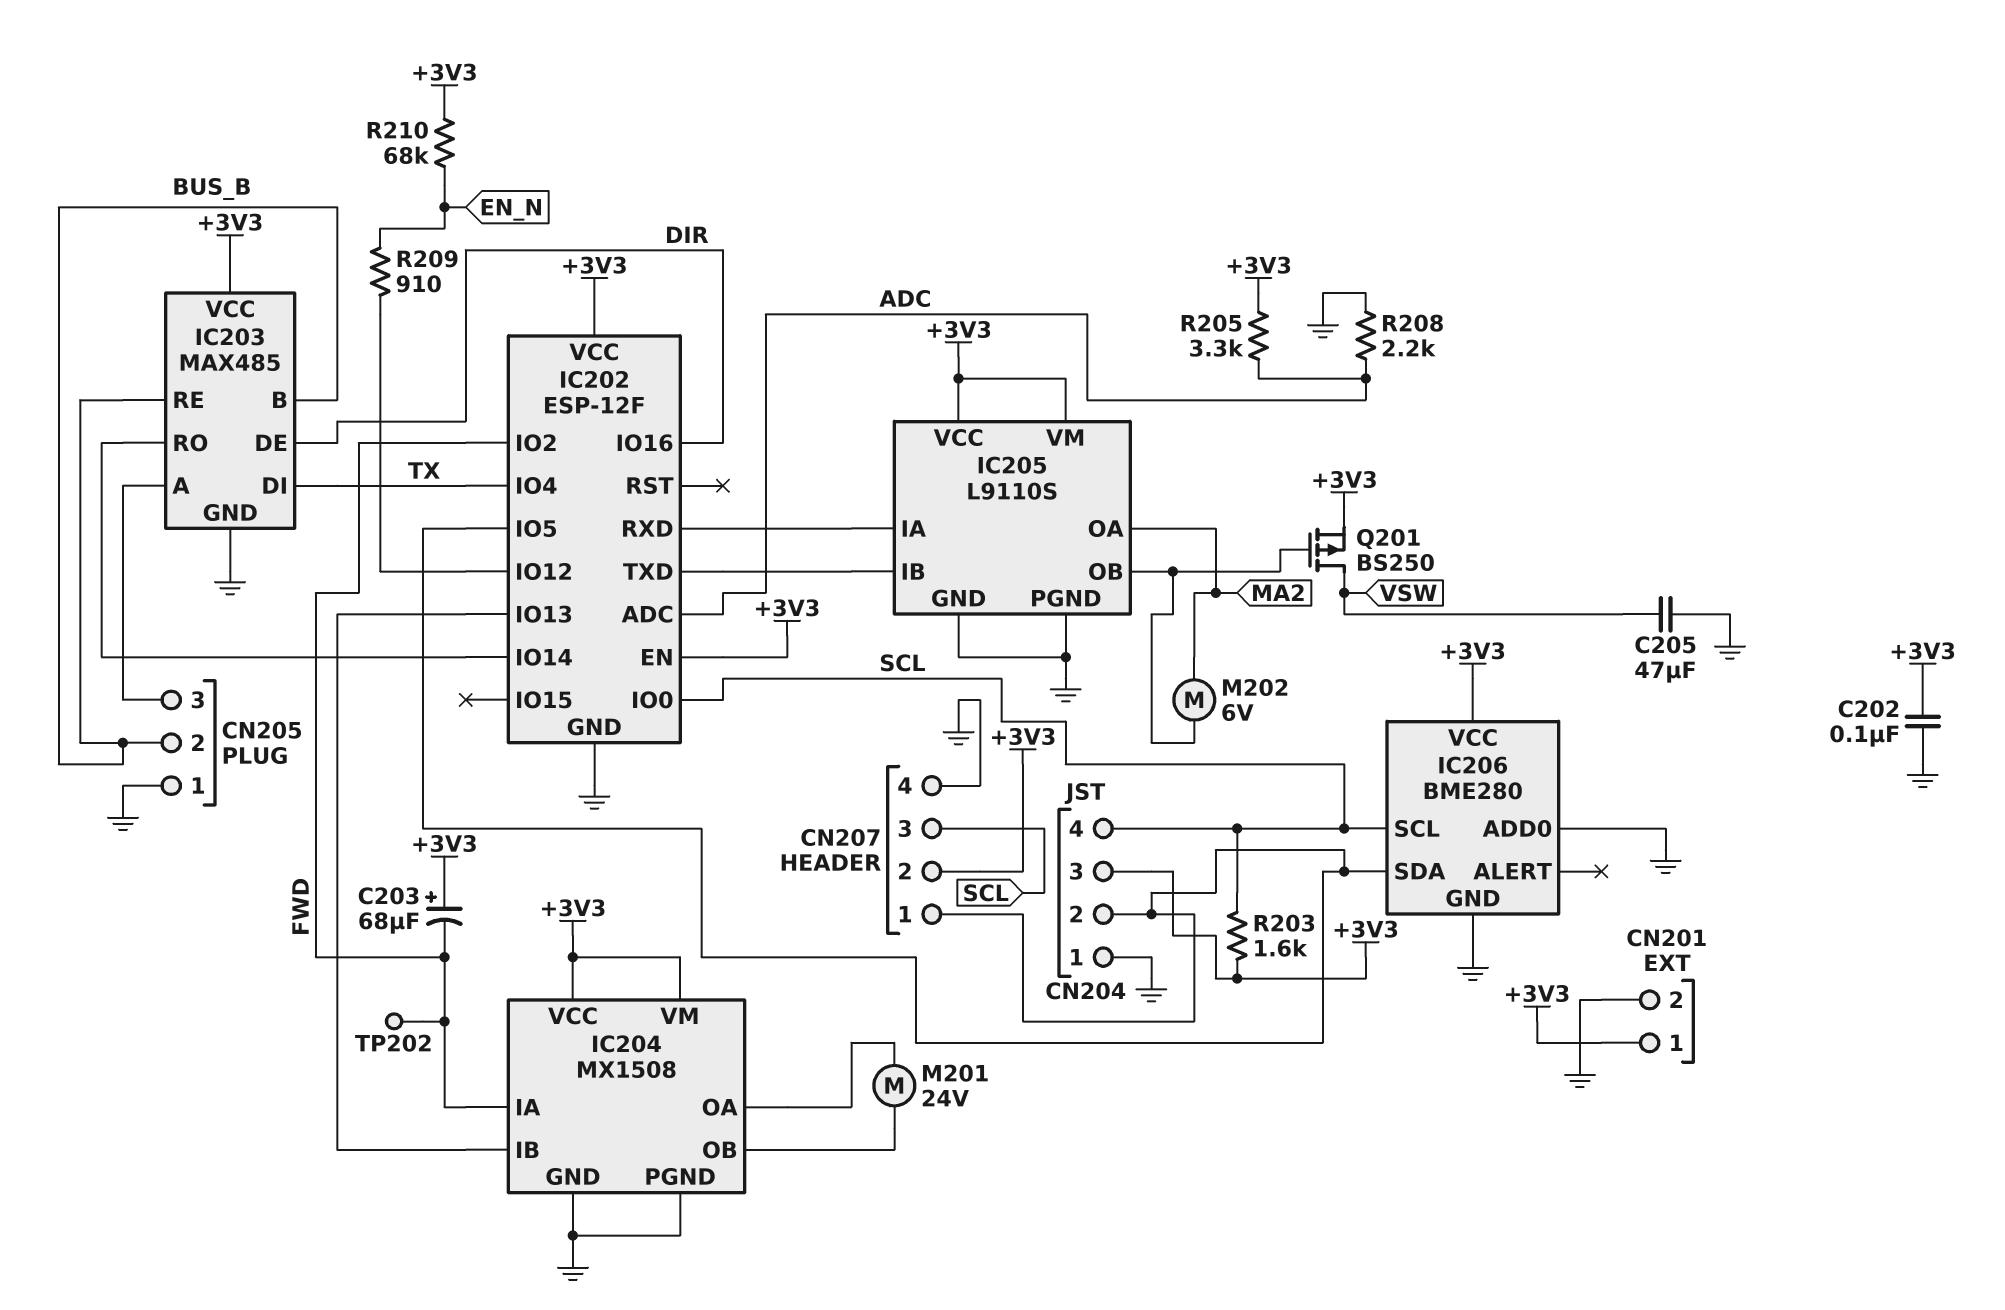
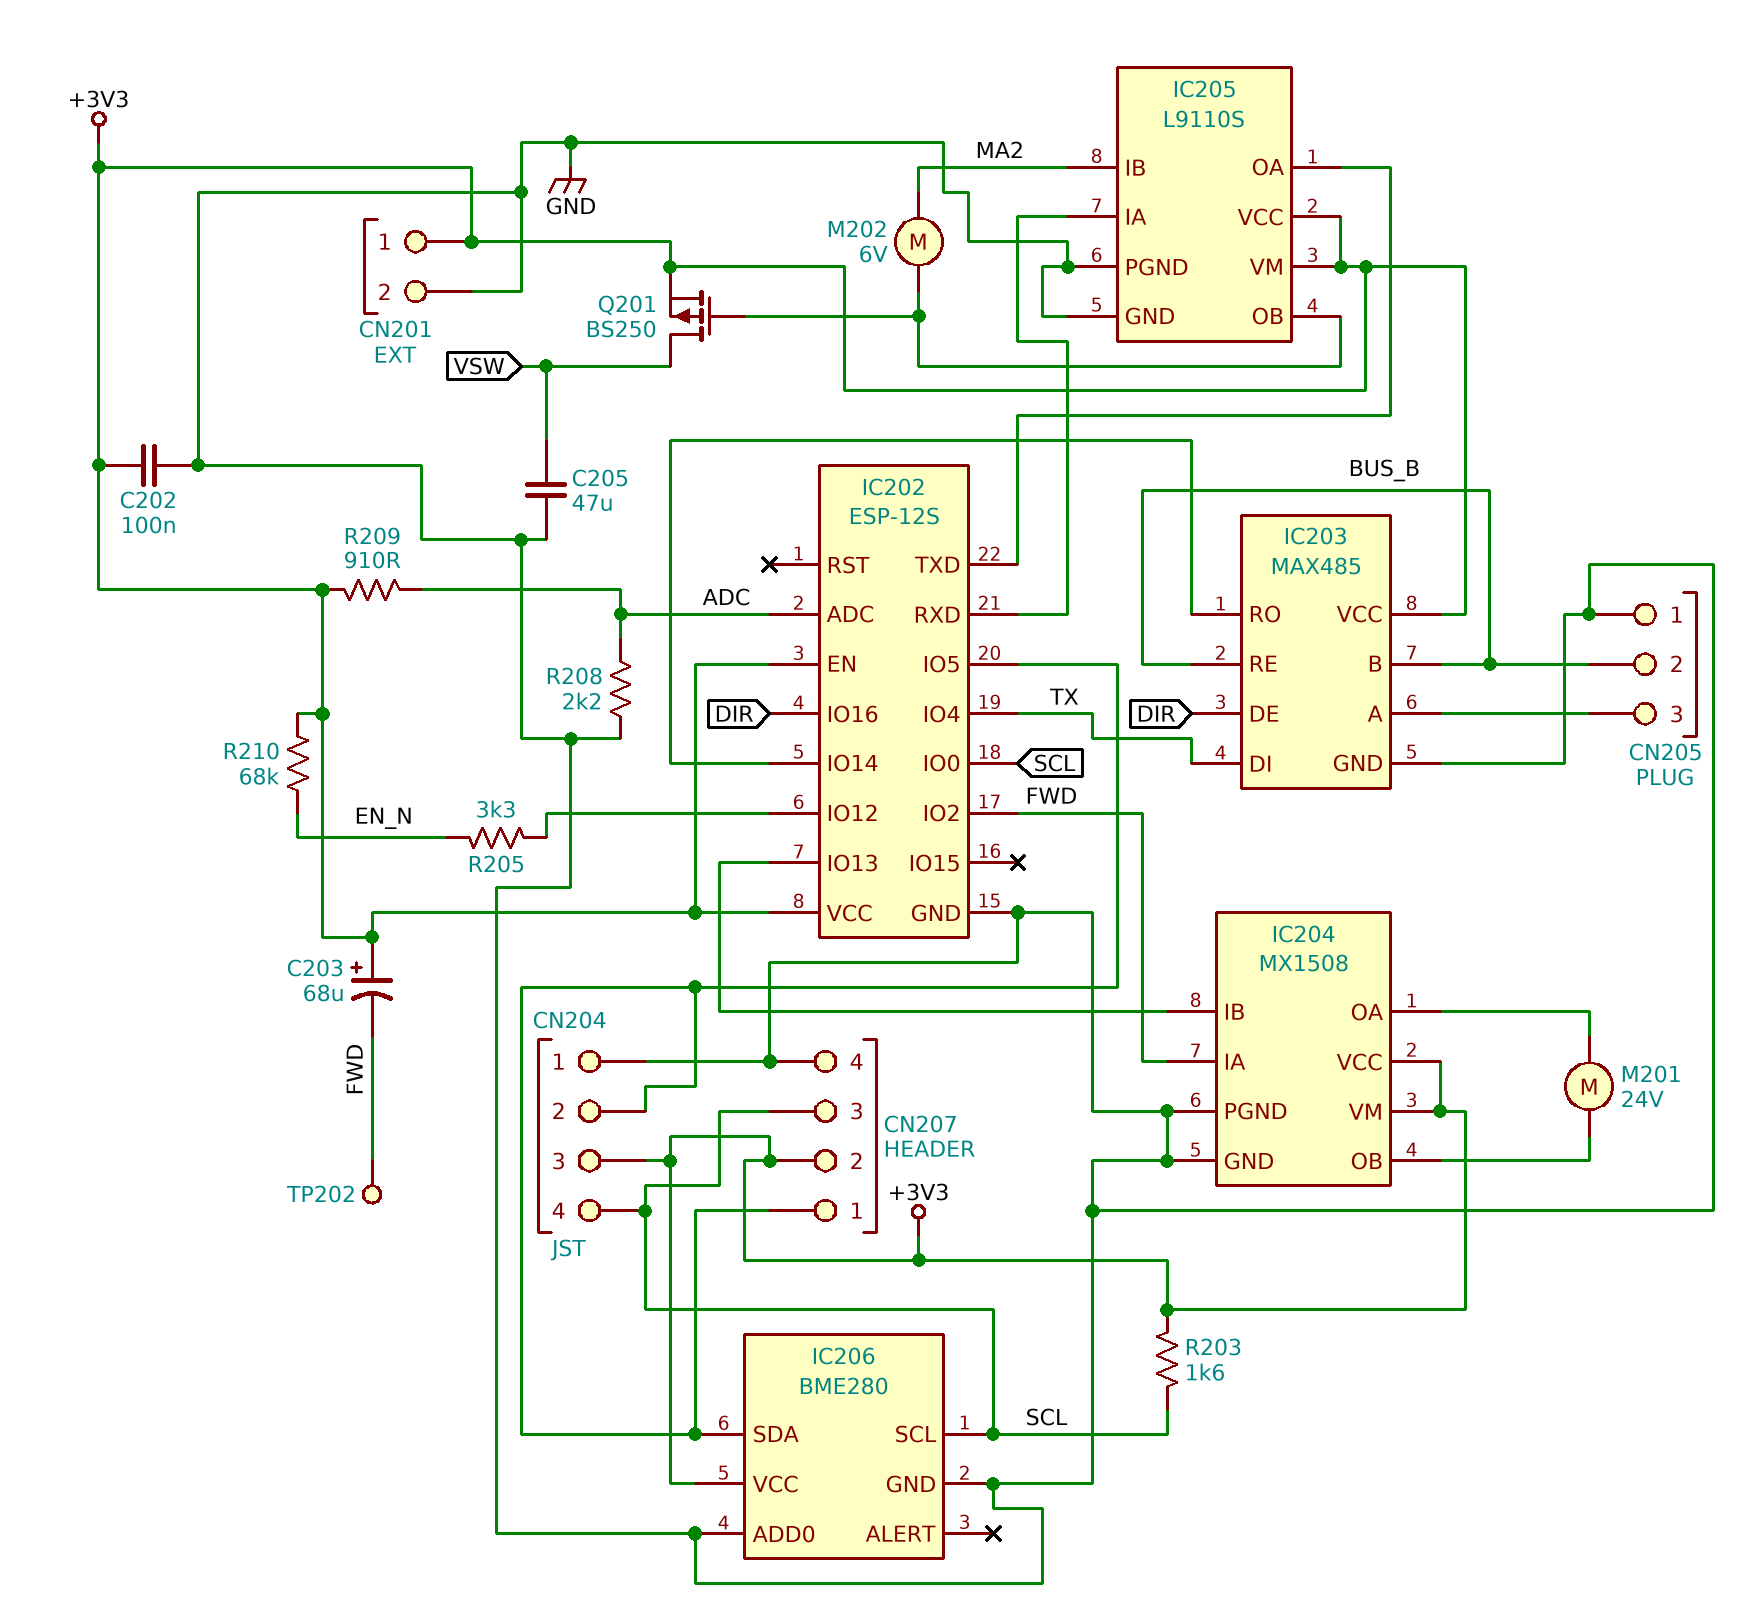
IC202: ESP-12F -> ESP-12S
IC205 pin IB: IC202/TXD -> MA2
IC205 pin OA: MA2 -> IC202/TXD
R205: 3.3k (+3V3, ADC) -> 3.3k (EN_N, IC202/IO12)
R209: 910 (EN_N, IC202/IO12) -> 910 (+3V3, ADC)

